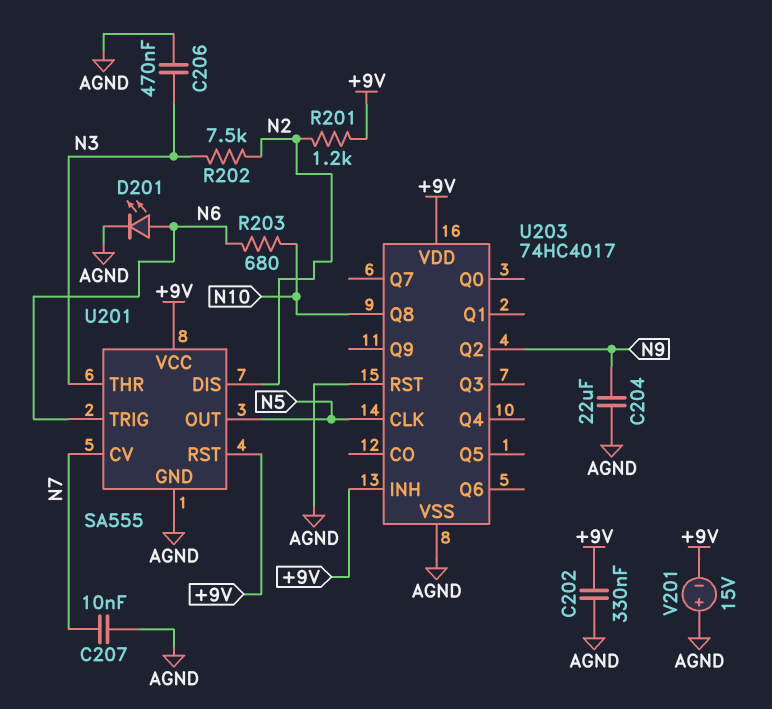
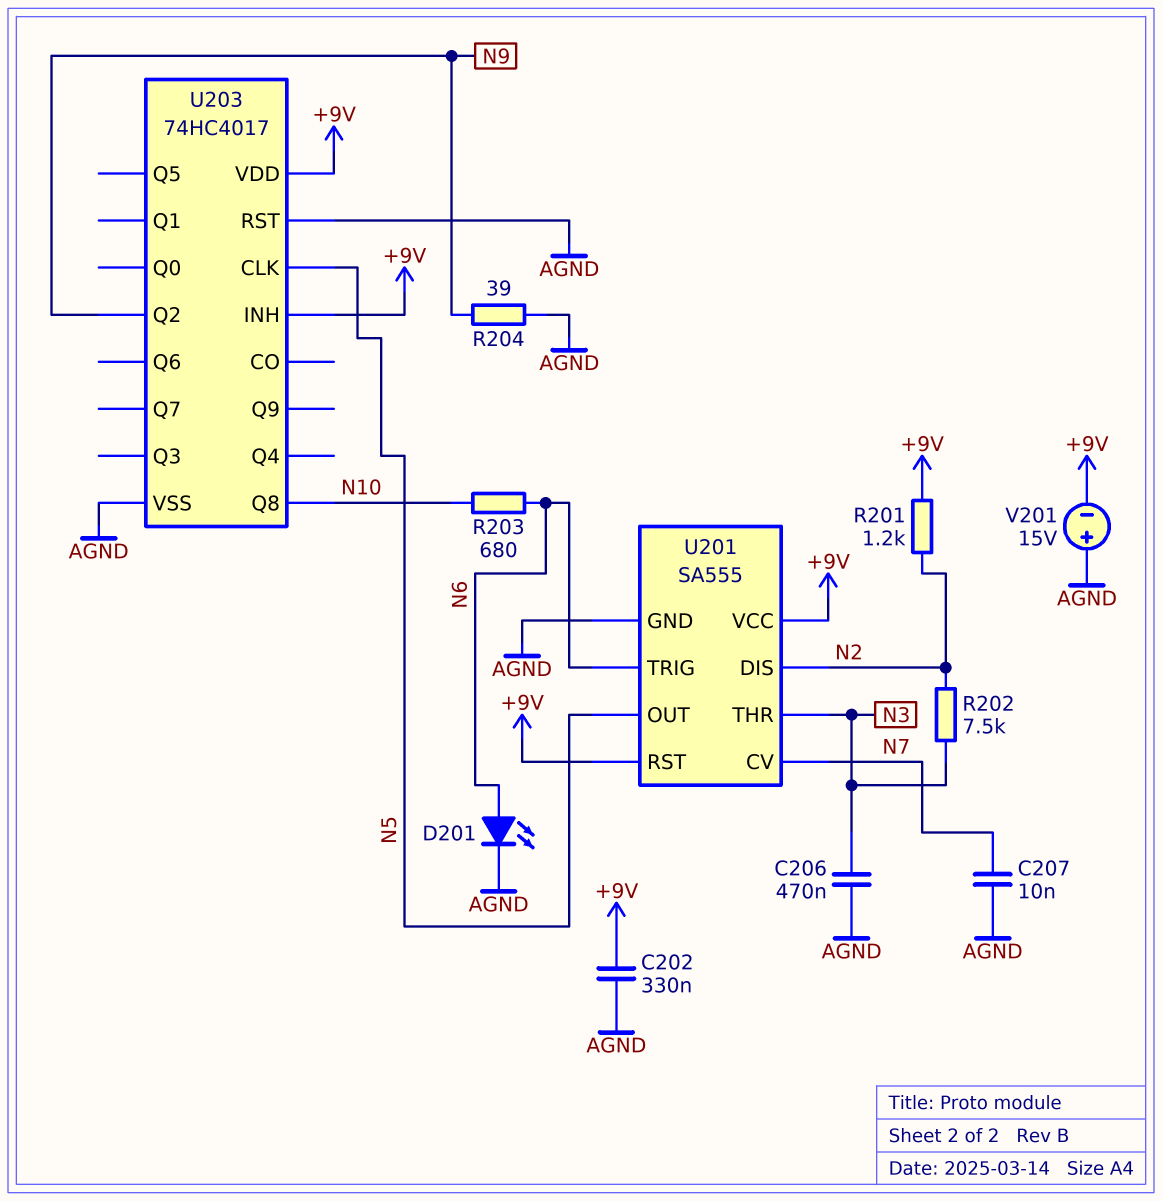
C204: 22uF (AGND, N9) -> none
R204: none -> 39 (AGND, N9)

